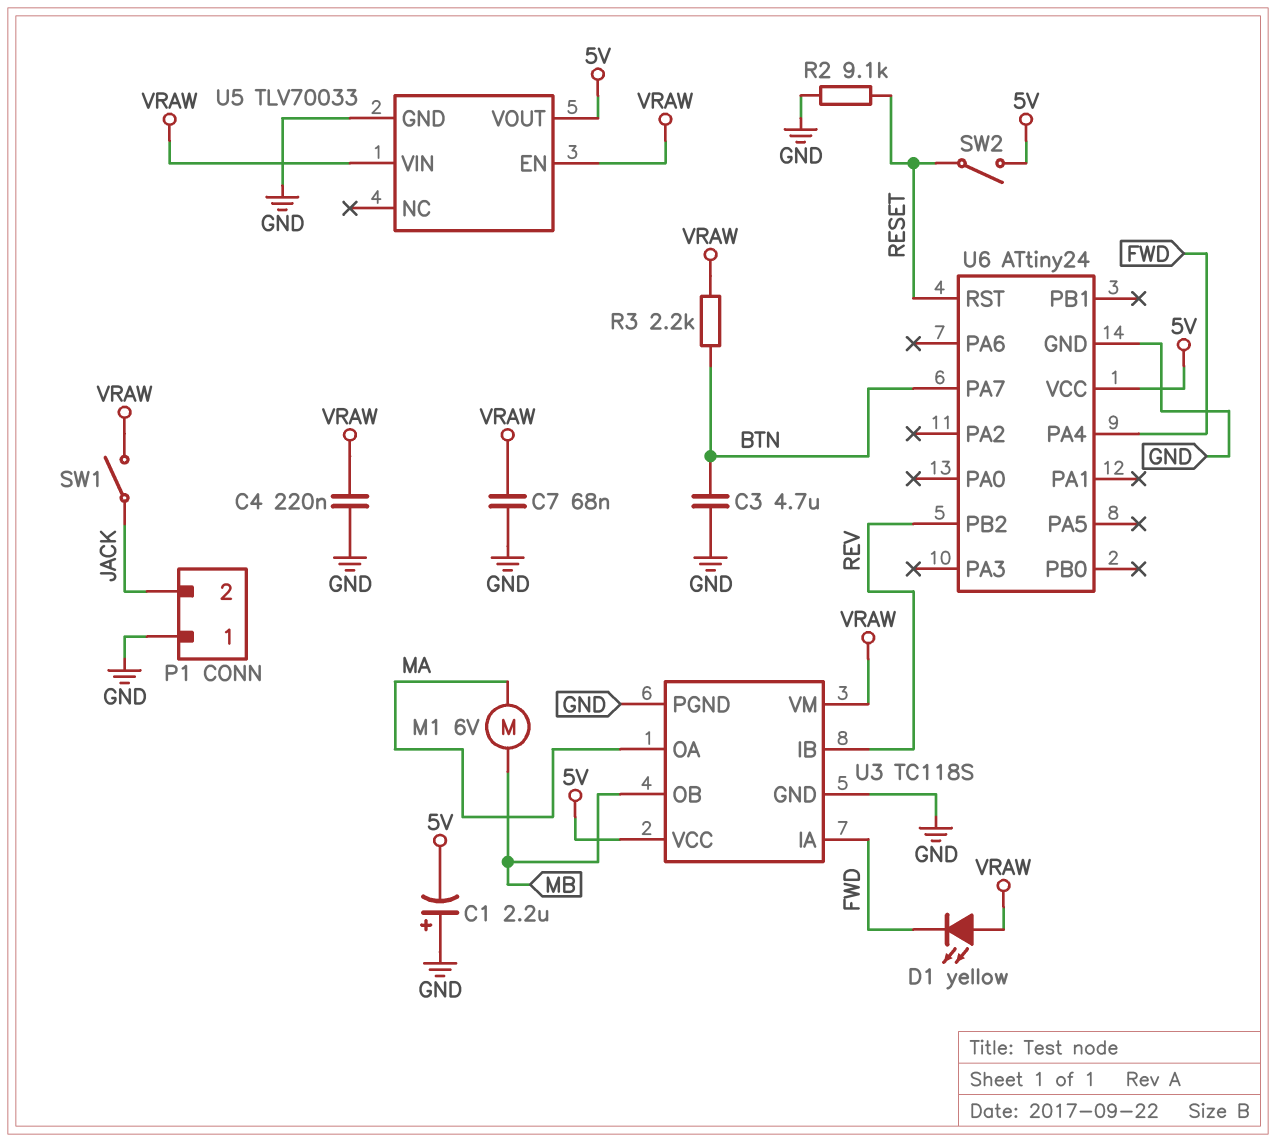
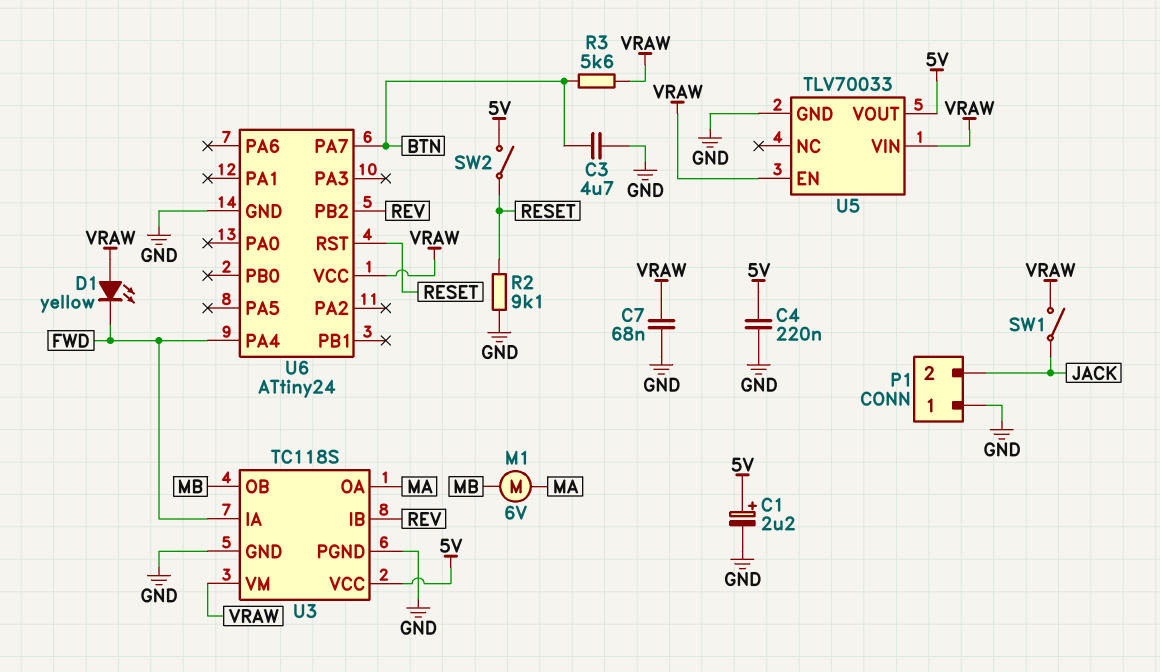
C1: 2.2uF (plus GND, minus 5V) -> 2.2uF (plus 5V, minus GND)
C4: 220nF (GND, VRAW) -> 220nF (5V, GND)
R3: 2.2k (BTN, VRAW) -> 5.6k (BTN, VRAW)
U6 pin VCC: 5V -> VRAW

